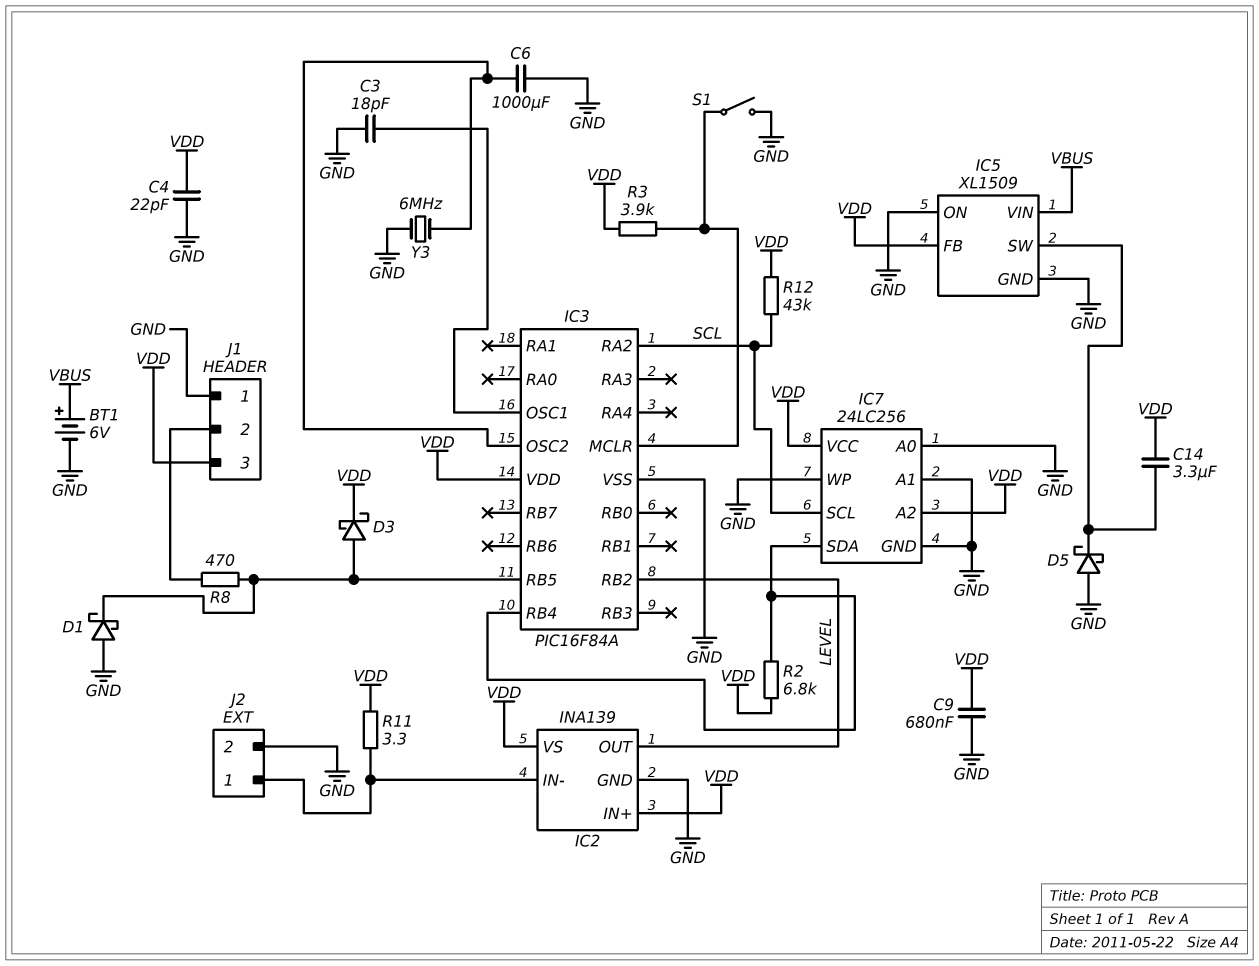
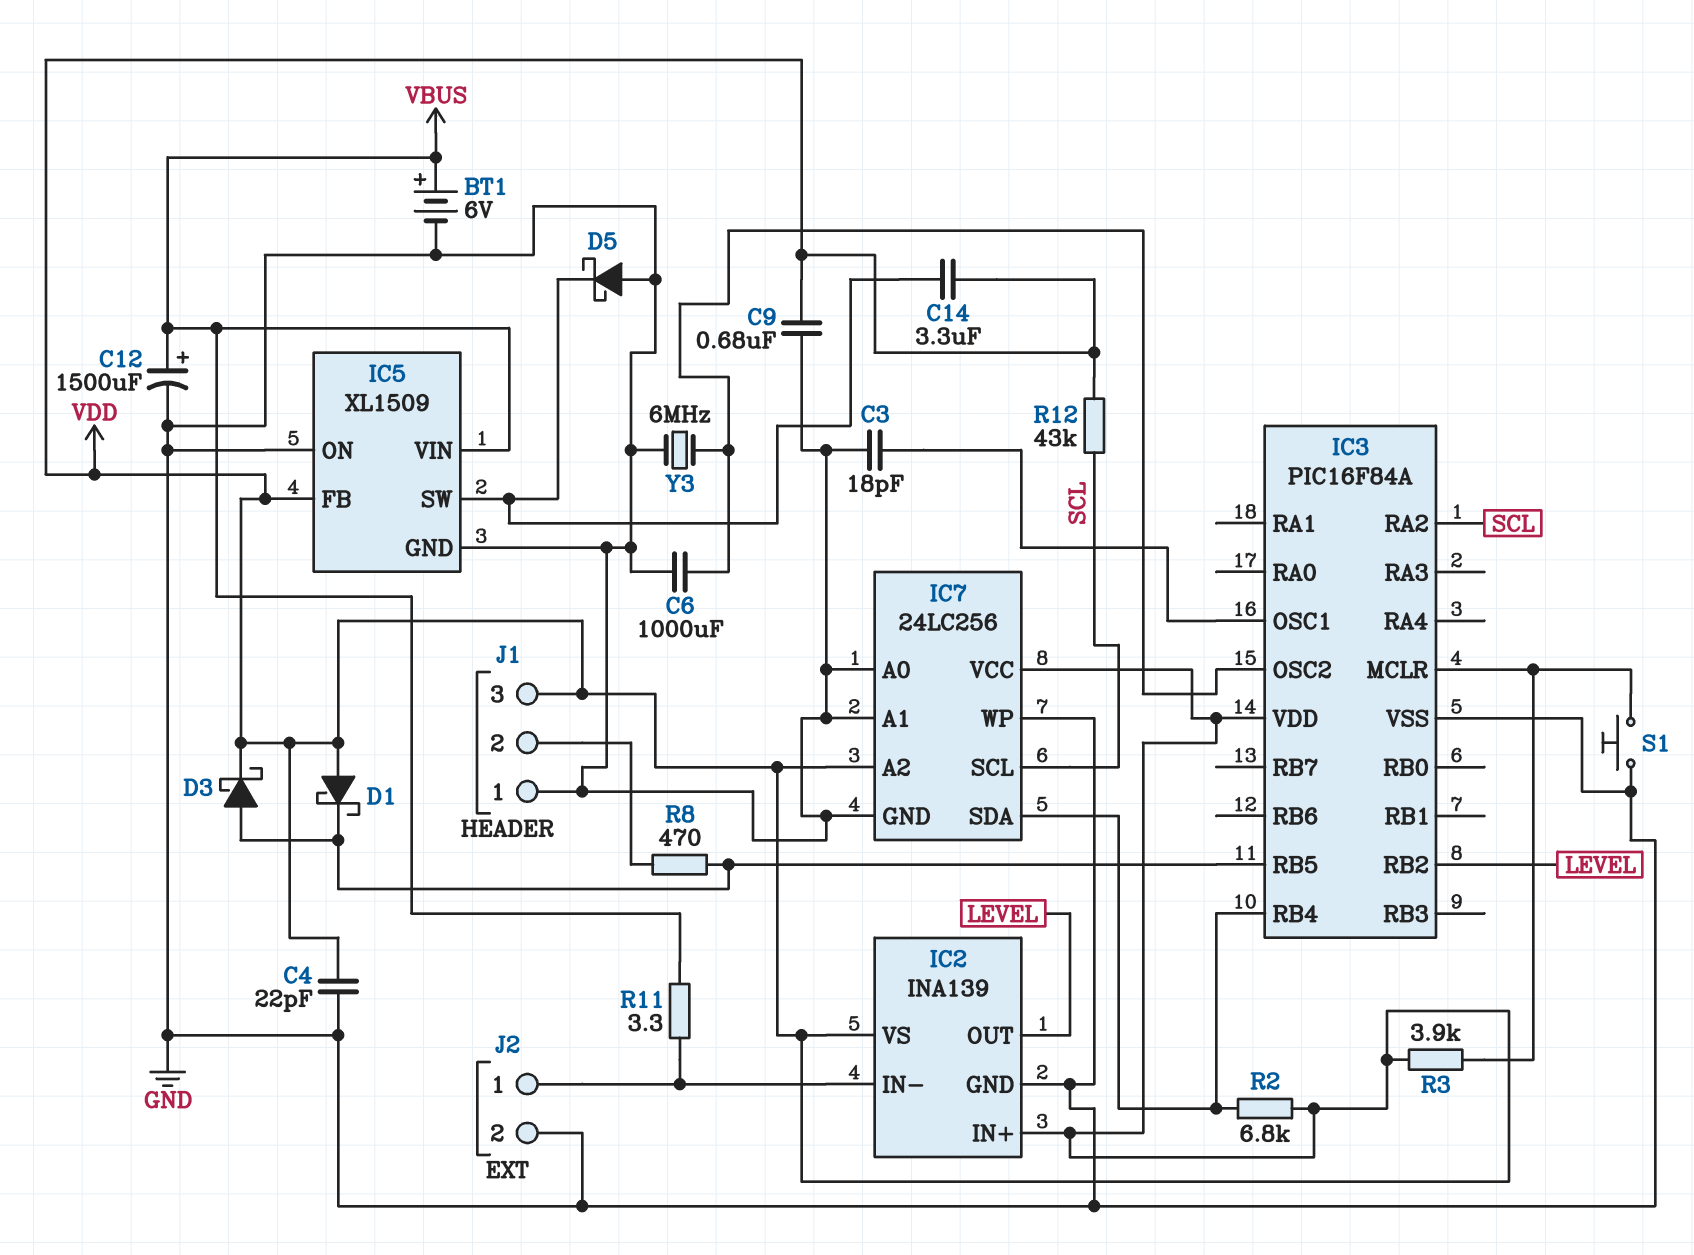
C12: none -> 1500uF (plus VBUS, minus GND)
D1: schottky (A GND, K IC3/RB5) -> schottky (A VDD, K IC3/RB5)
R11: 3.3 (IC2/IN-, VDD) -> 3.3 (IC2/IN-, VBUS)
S1: switch (GND, IC3/MCLR) -> button (GND, IC3/MCLR)

